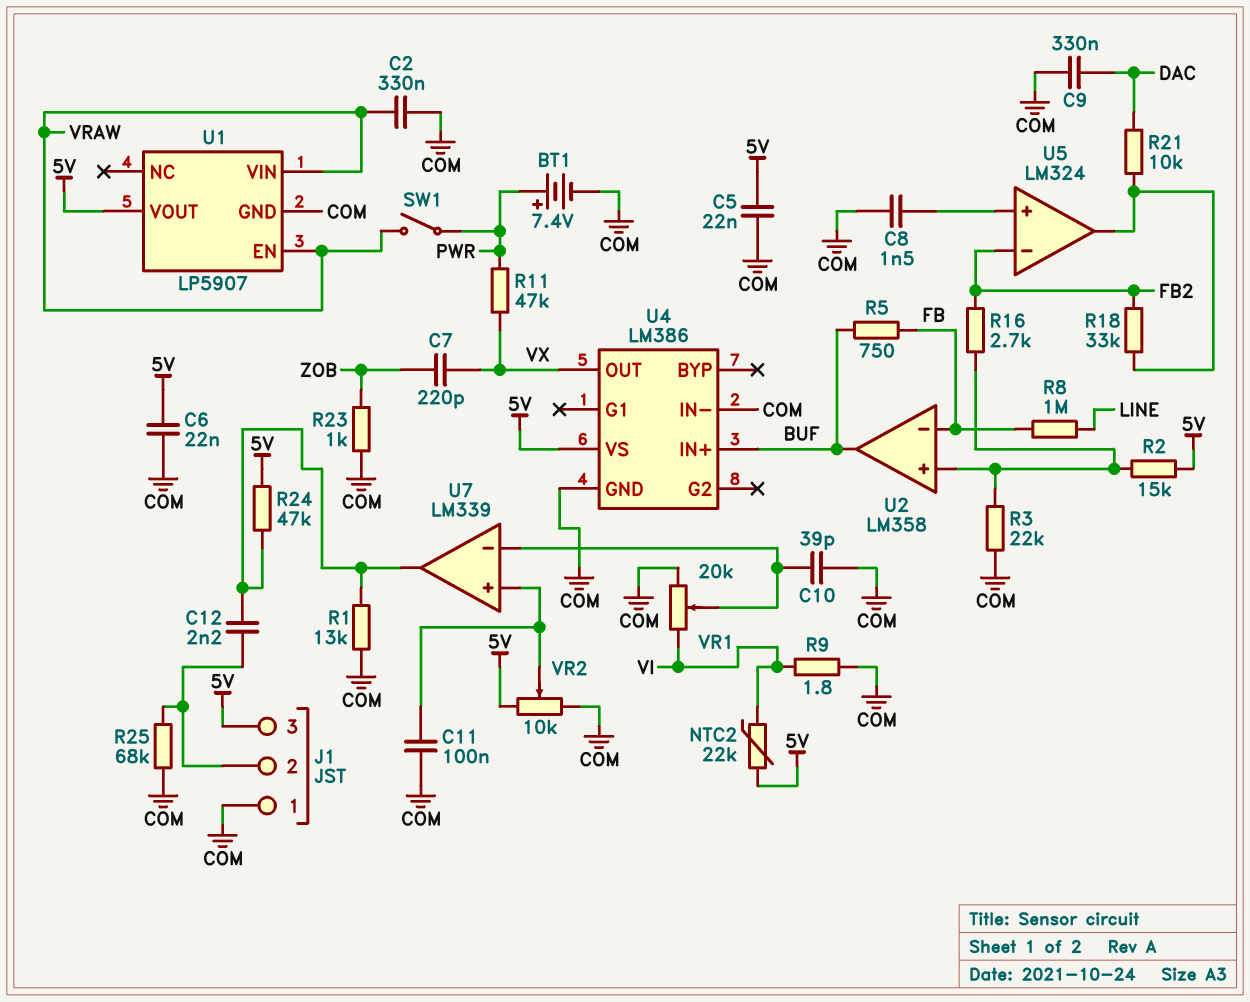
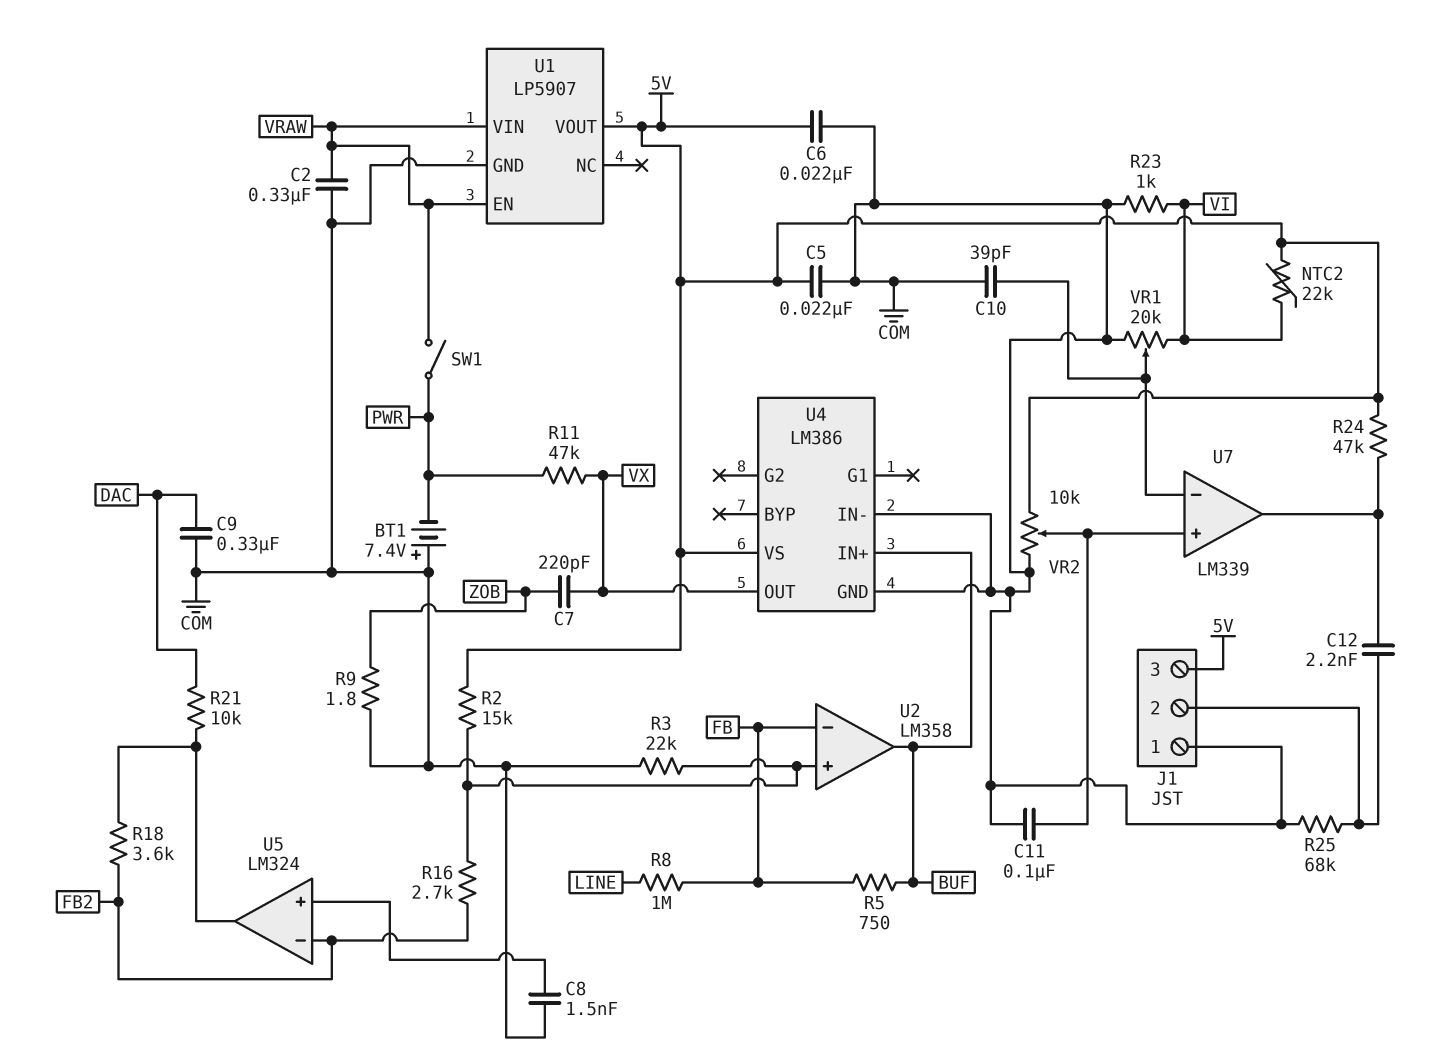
BT1: 7.4V (plus PWR, minus COM) -> 7.4V (plus COM, minus PWR)
R1: 13k (COM, U7/out) -> none
R9: 1.8 (COM, VI) -> 1.8 (COM, ZOB)
R18: 33k (FB2, U5/out) -> 3.6k (FB2, U5/out)
R23: 1k (COM, ZOB) -> 1k (COM, VI)

